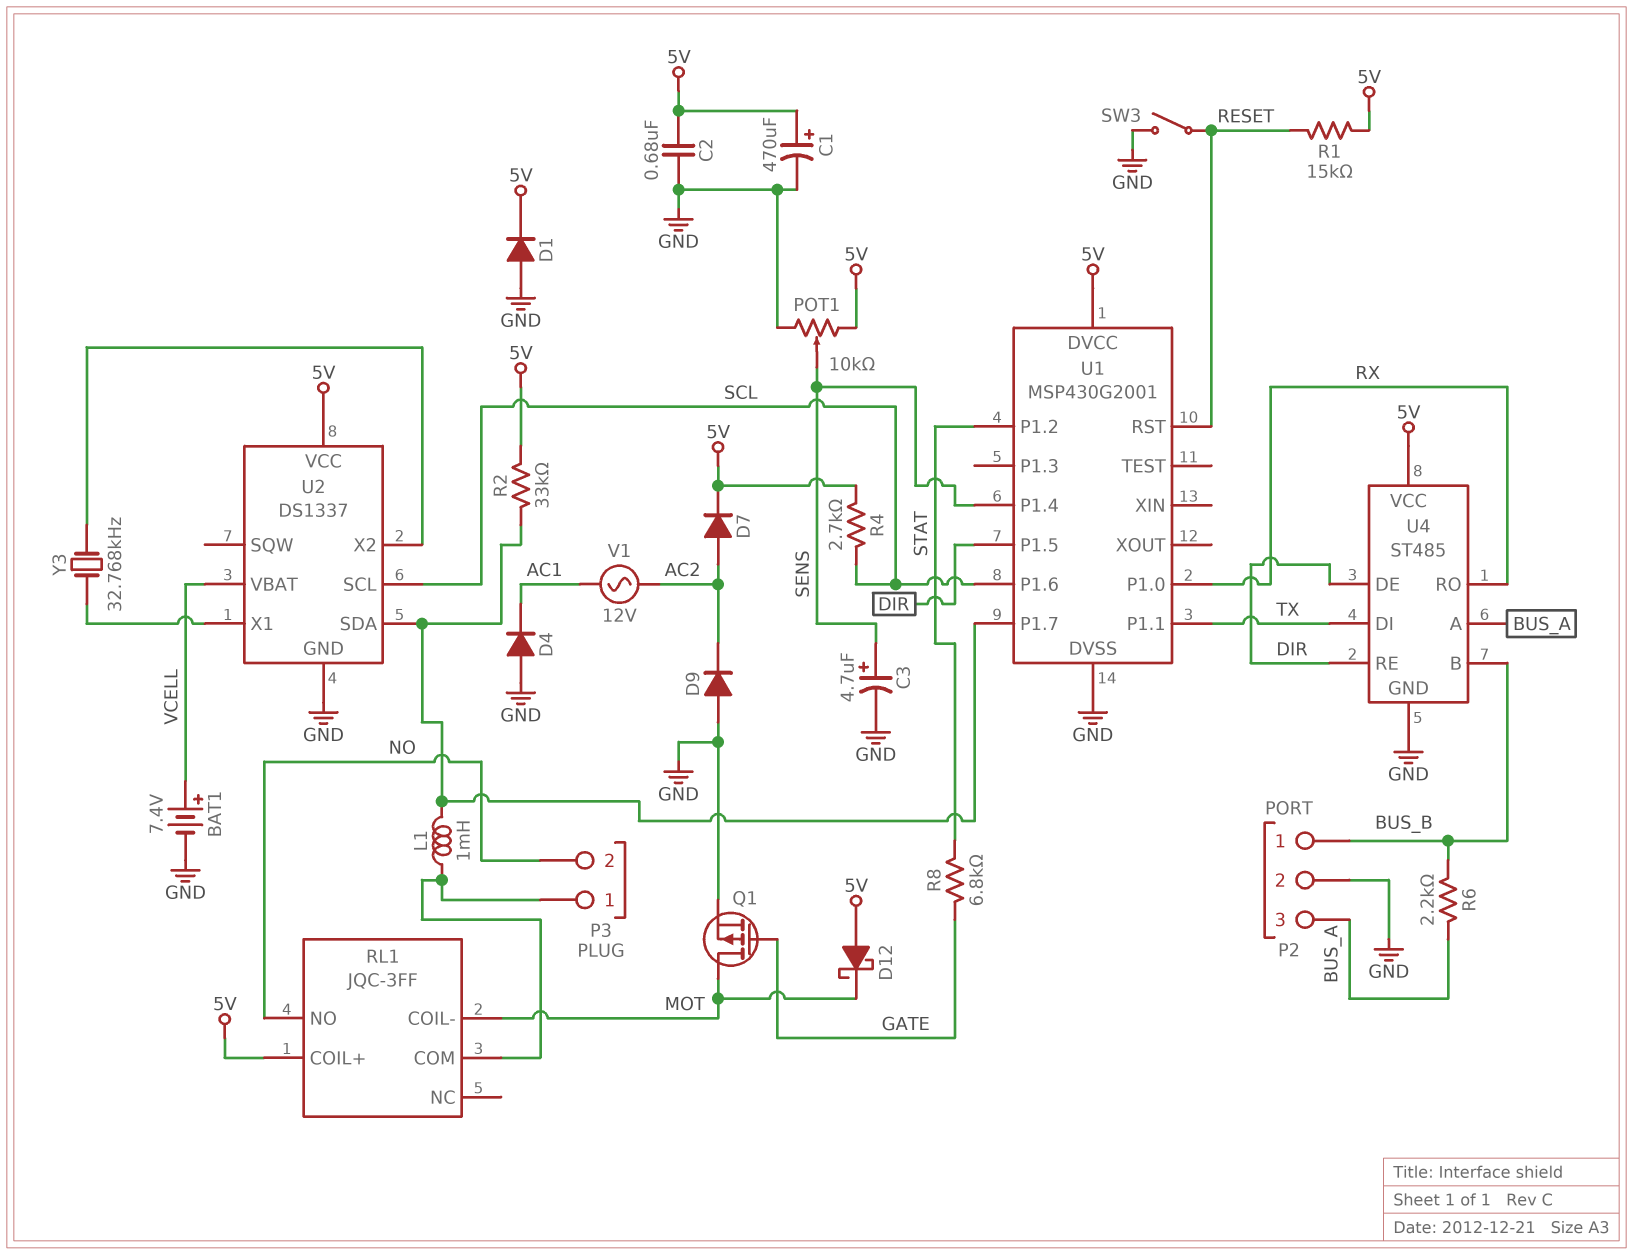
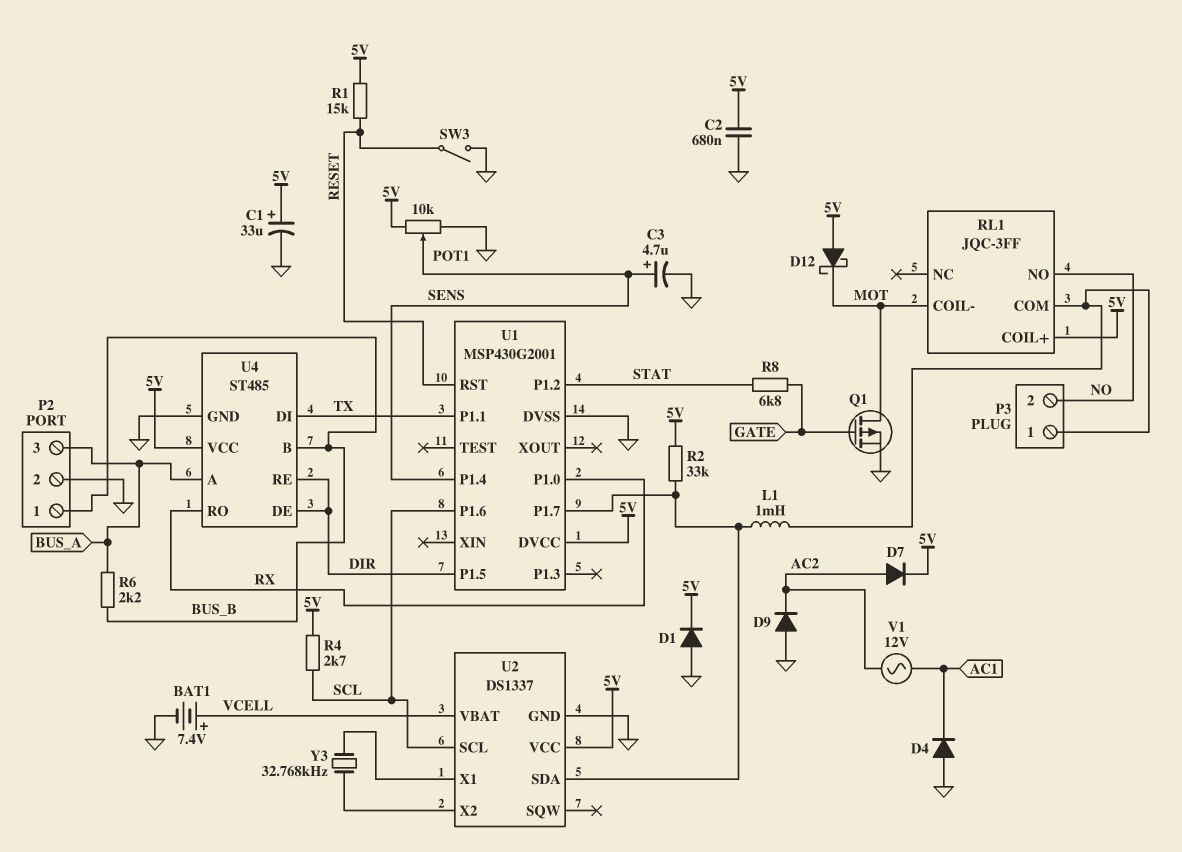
C1: 470uF (plus 5V, minus GND) -> 33uF (plus 5V, minus GND)

